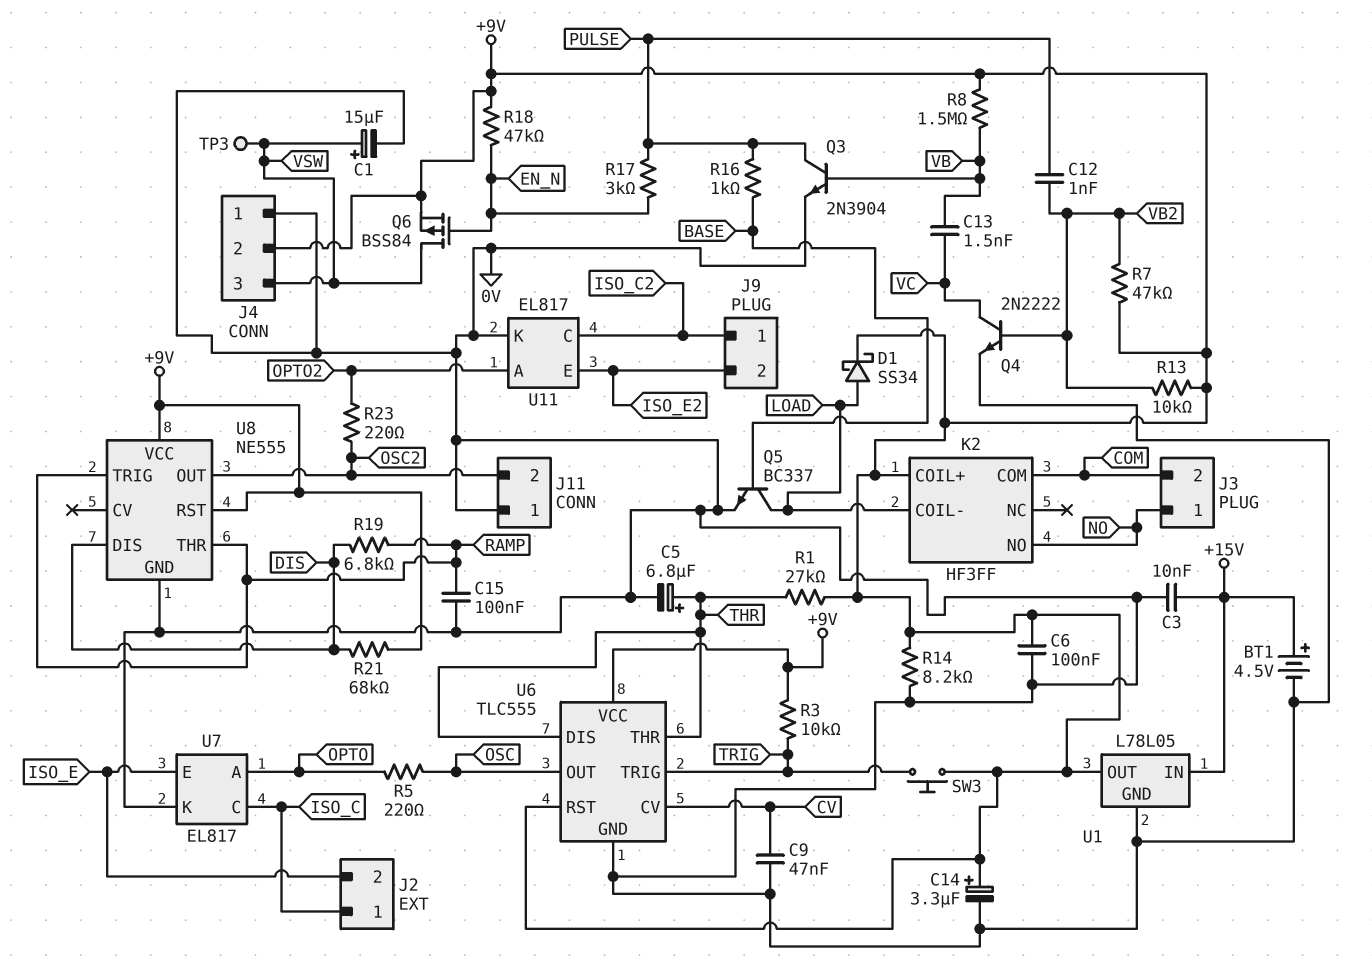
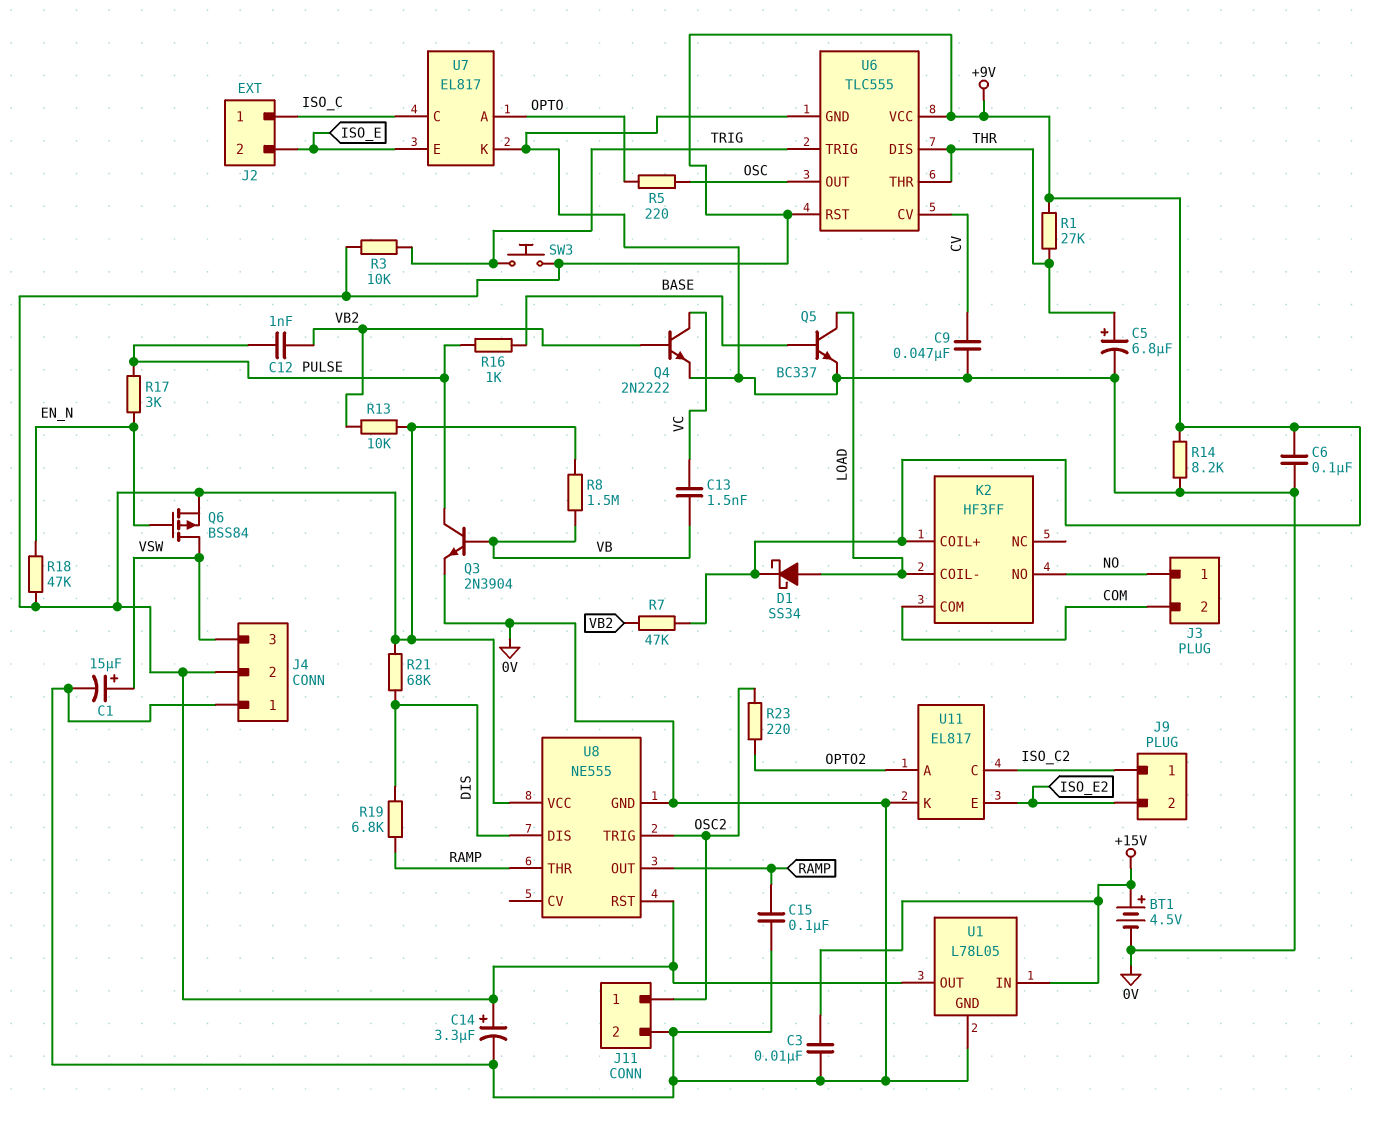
J11 pin 1: 0V -> OSC2
J11 pin 2: OSC2 -> 0V
TP3: test point (VSW) -> none
U8 pin OUT: OSC2 -> RAMP
U8 pin TRIG: RAMP -> OSC2

